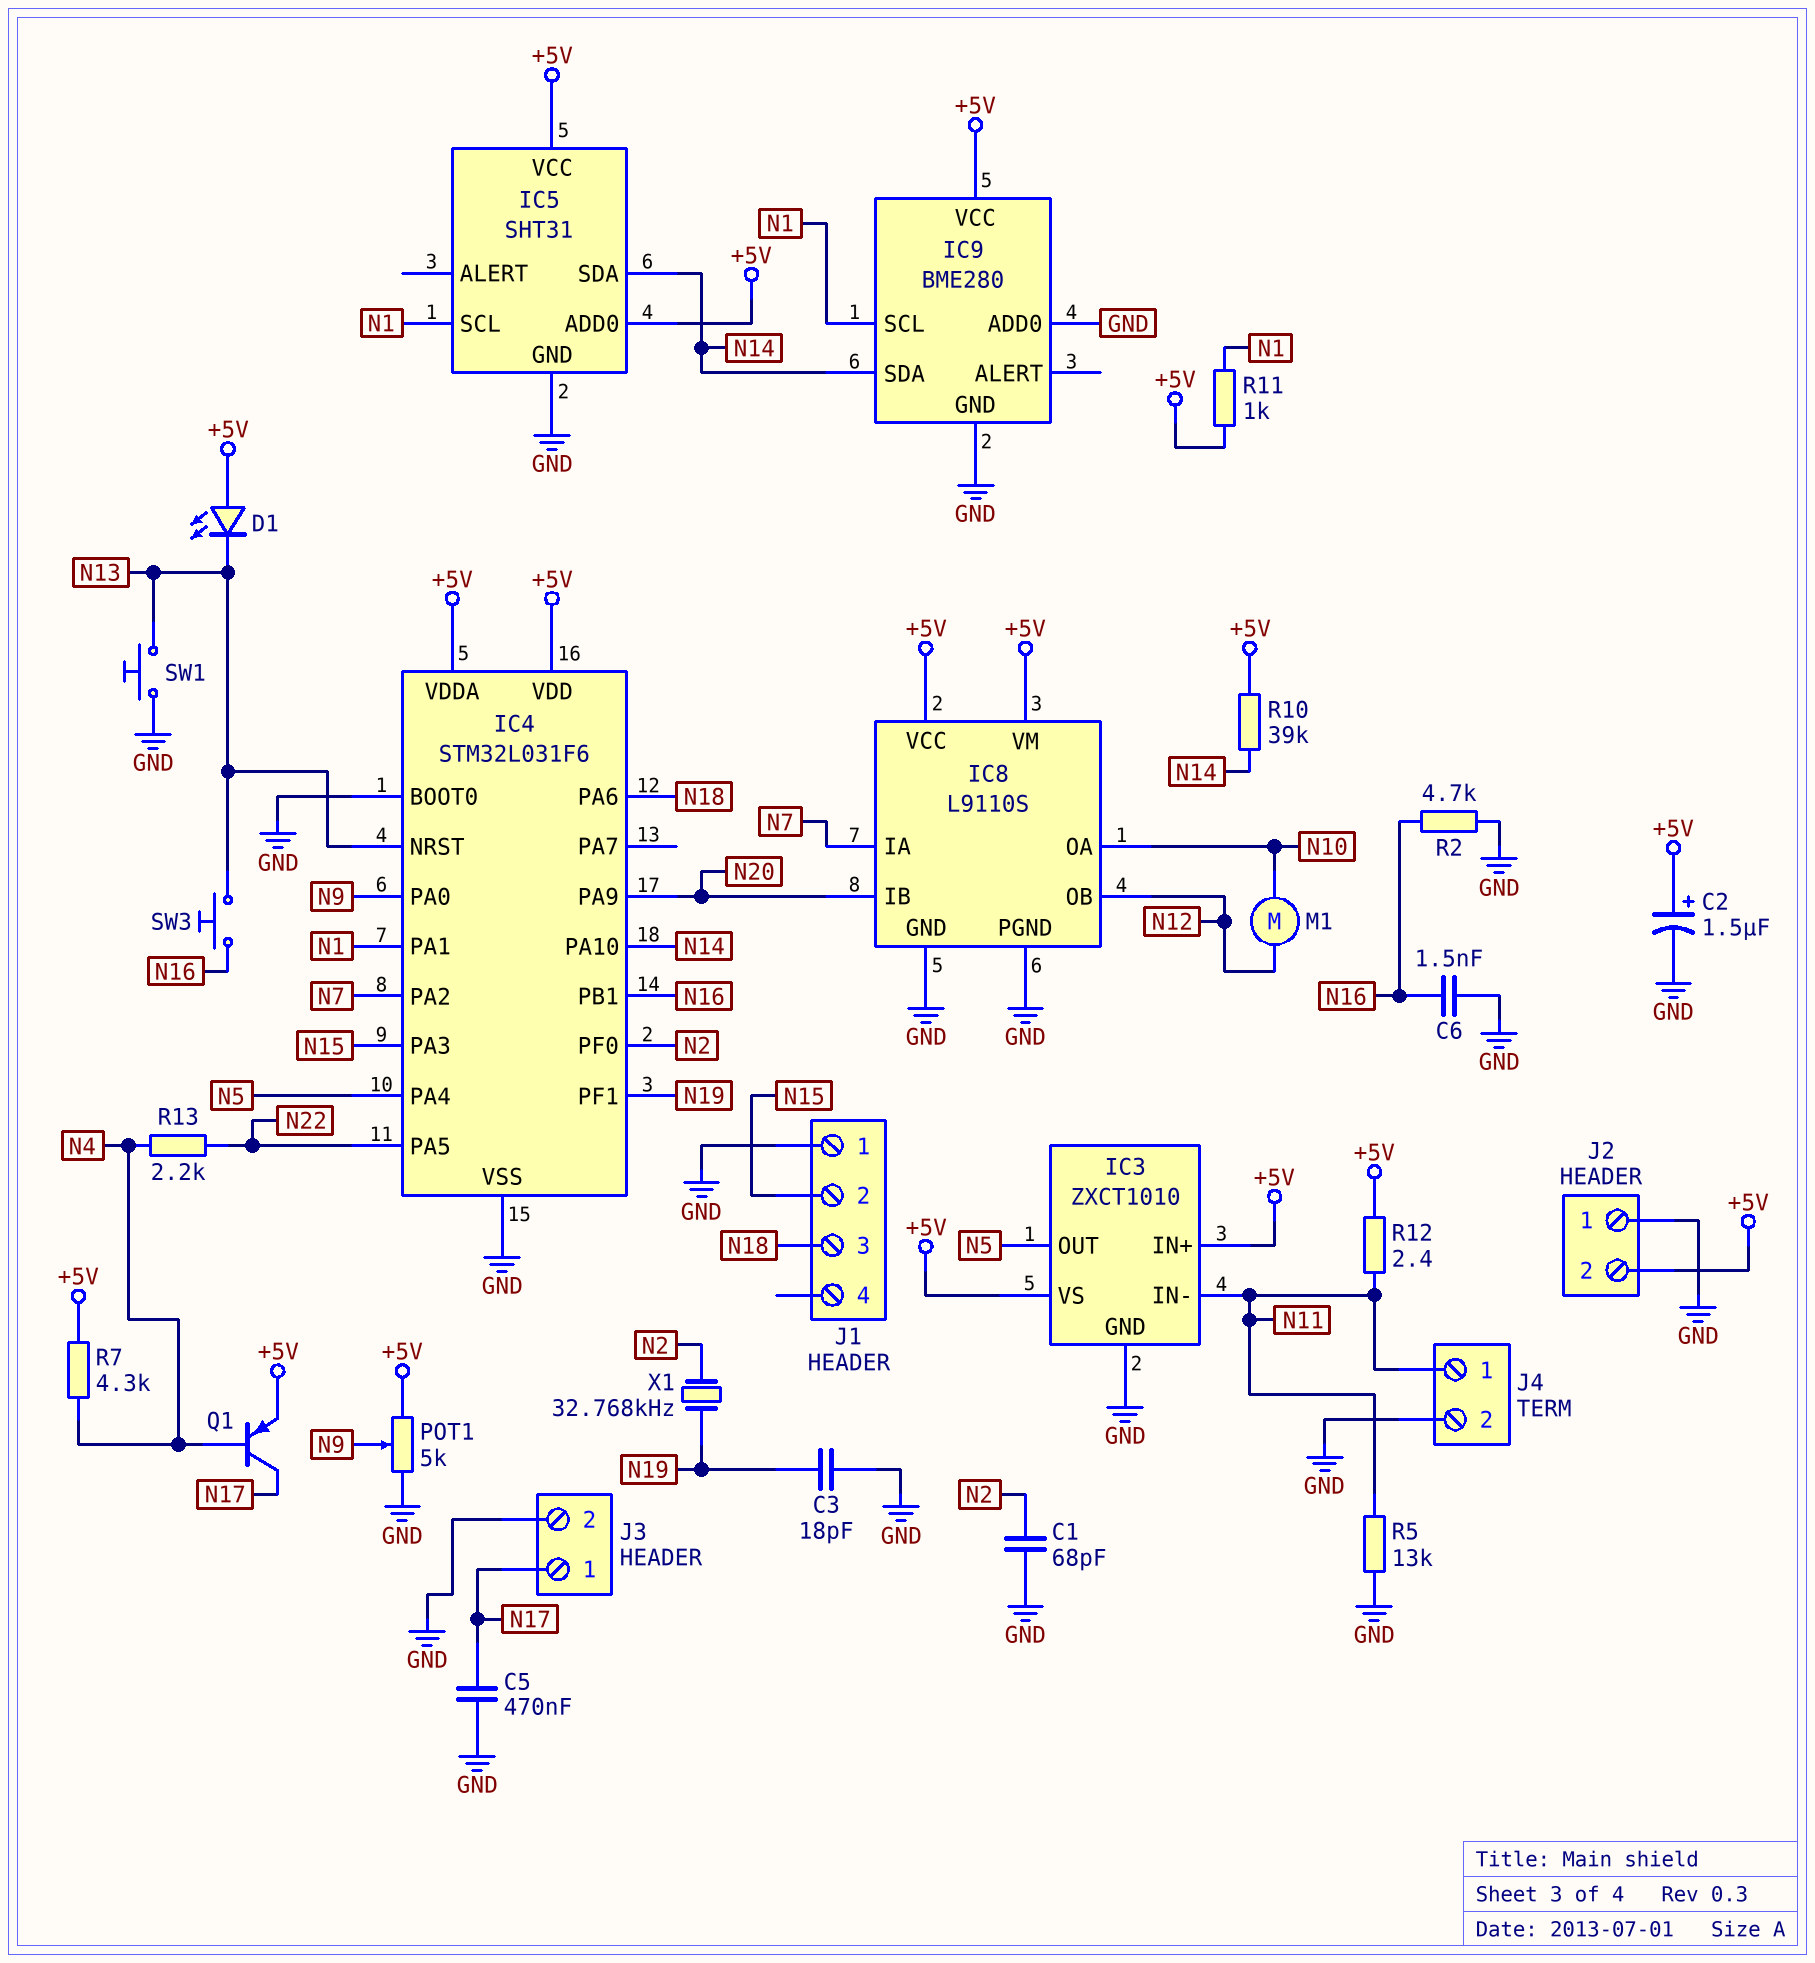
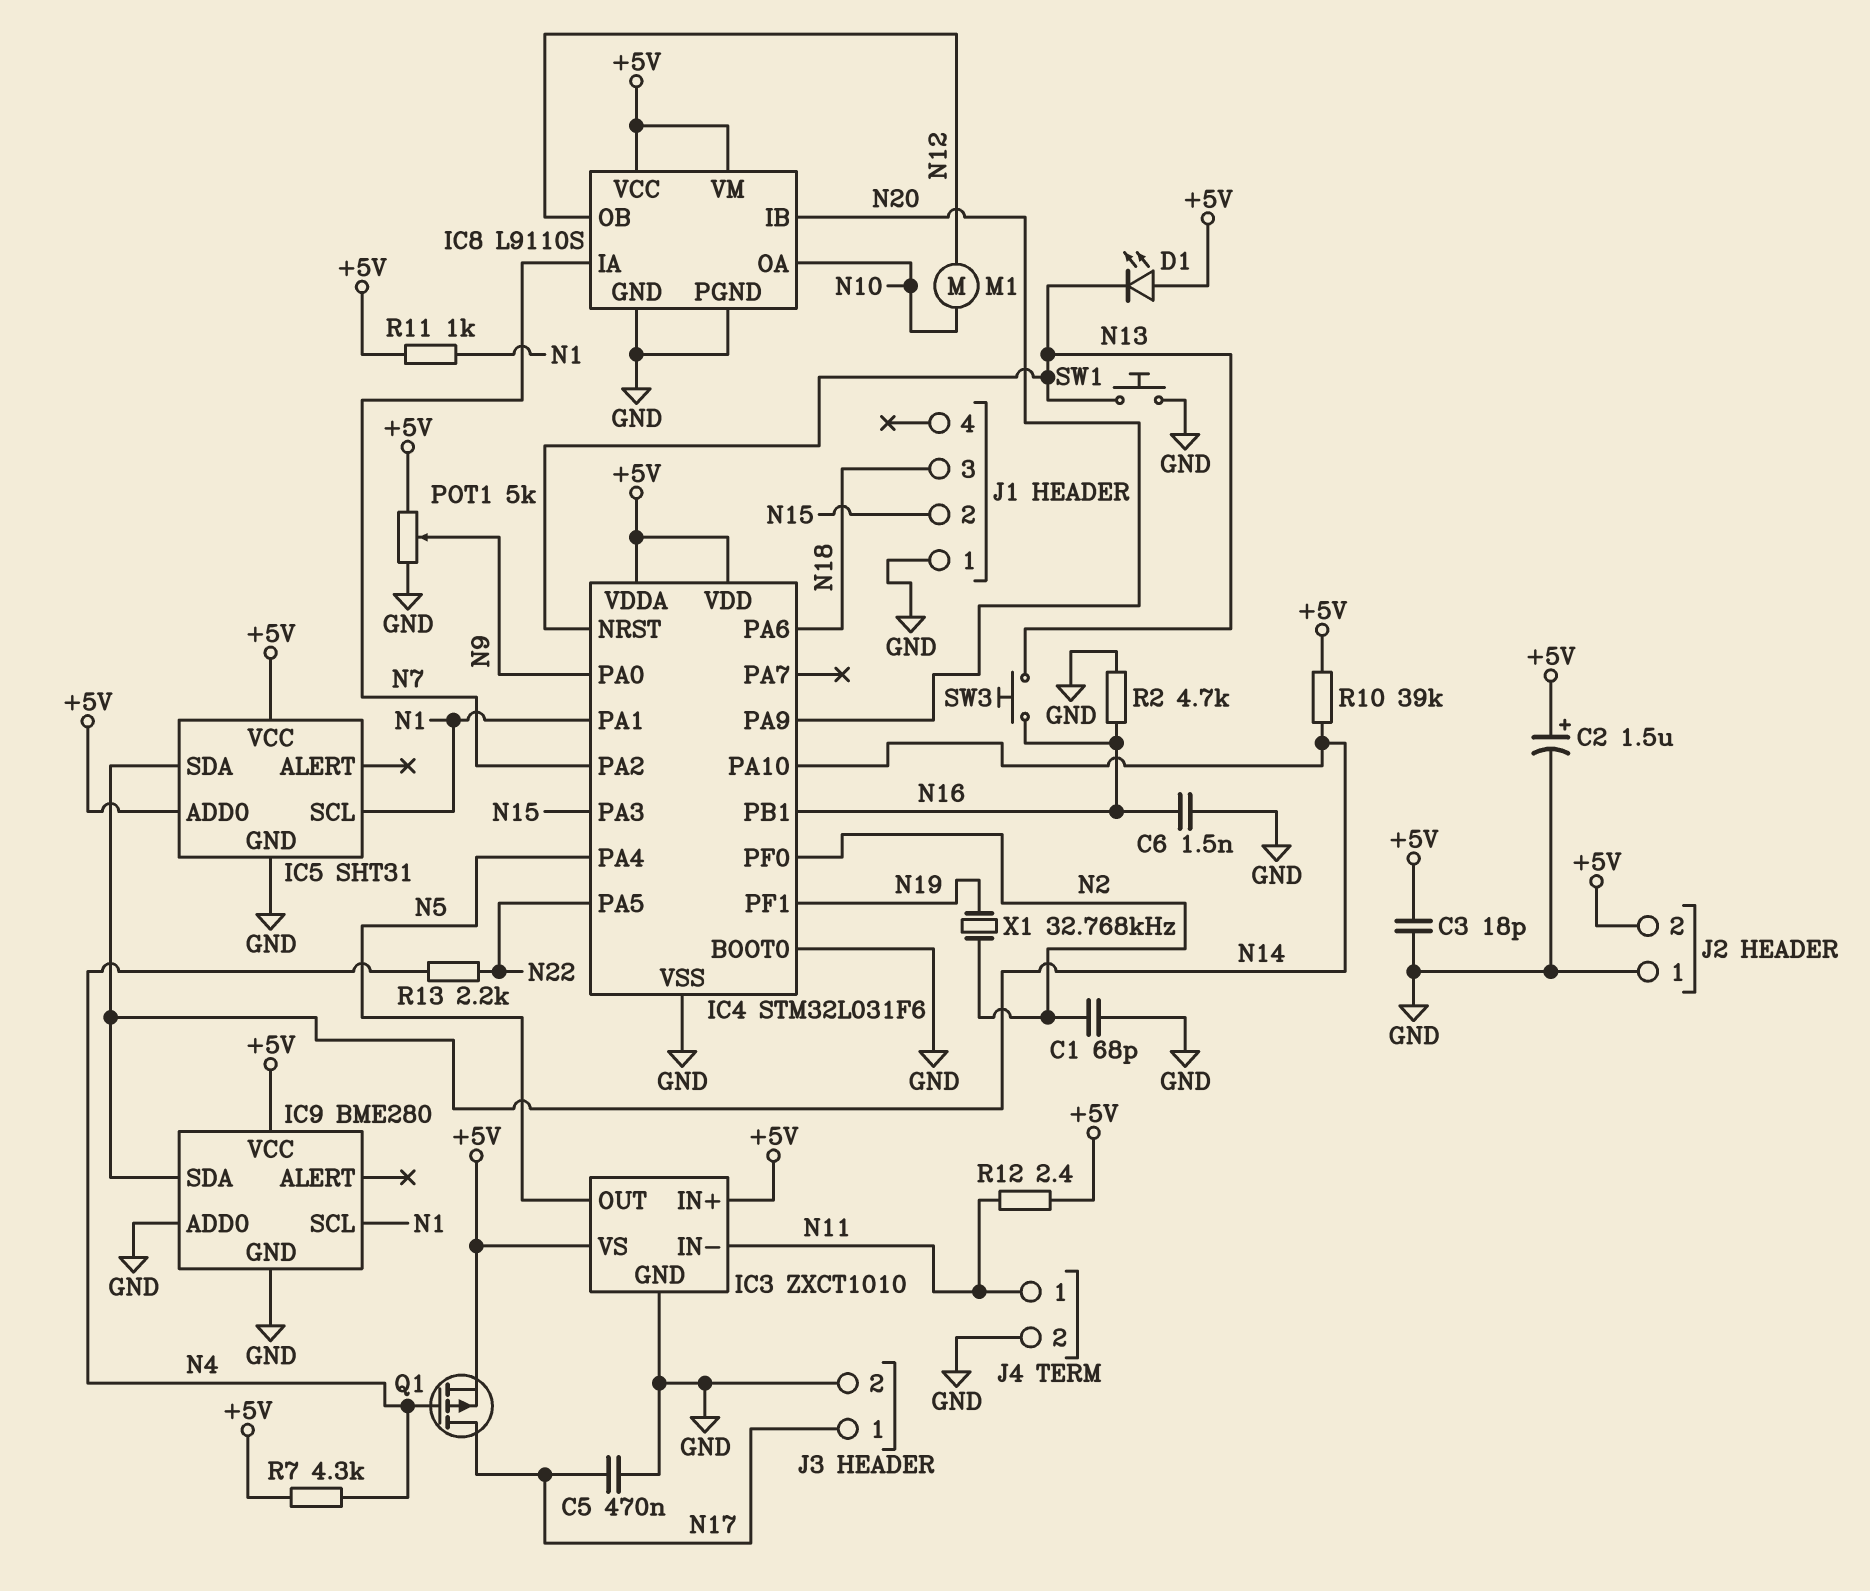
C3: 18pF (GND, N19) -> 18pF (+5V, GND)
Q1: PNP (B N4, C N17, E +5V) -> PMOS (G N4, D N17, S +5V)
R5: 13k (GND, N11) -> none

